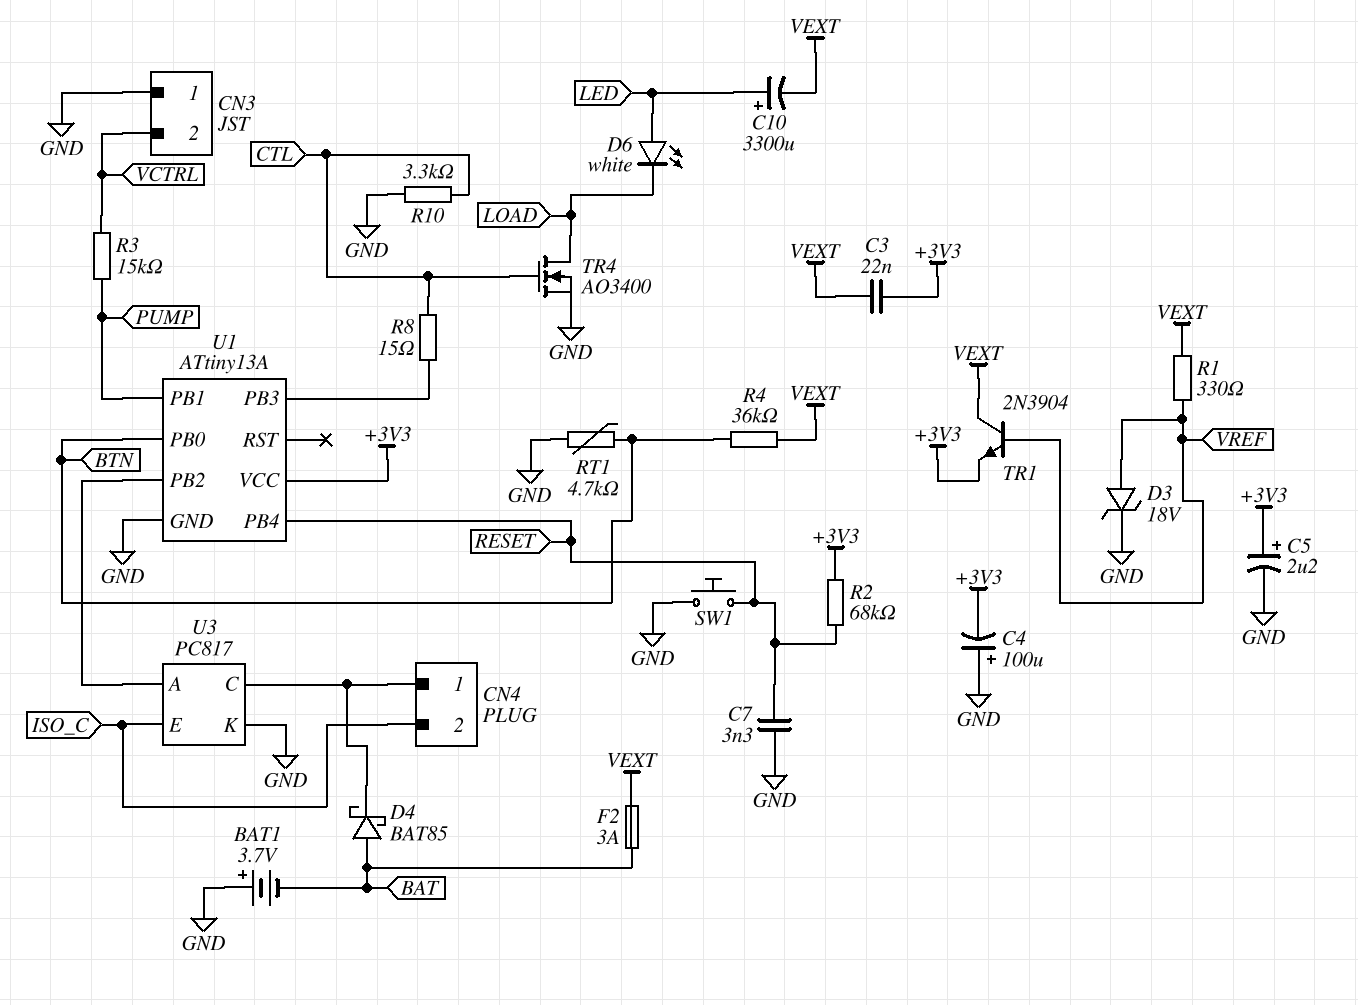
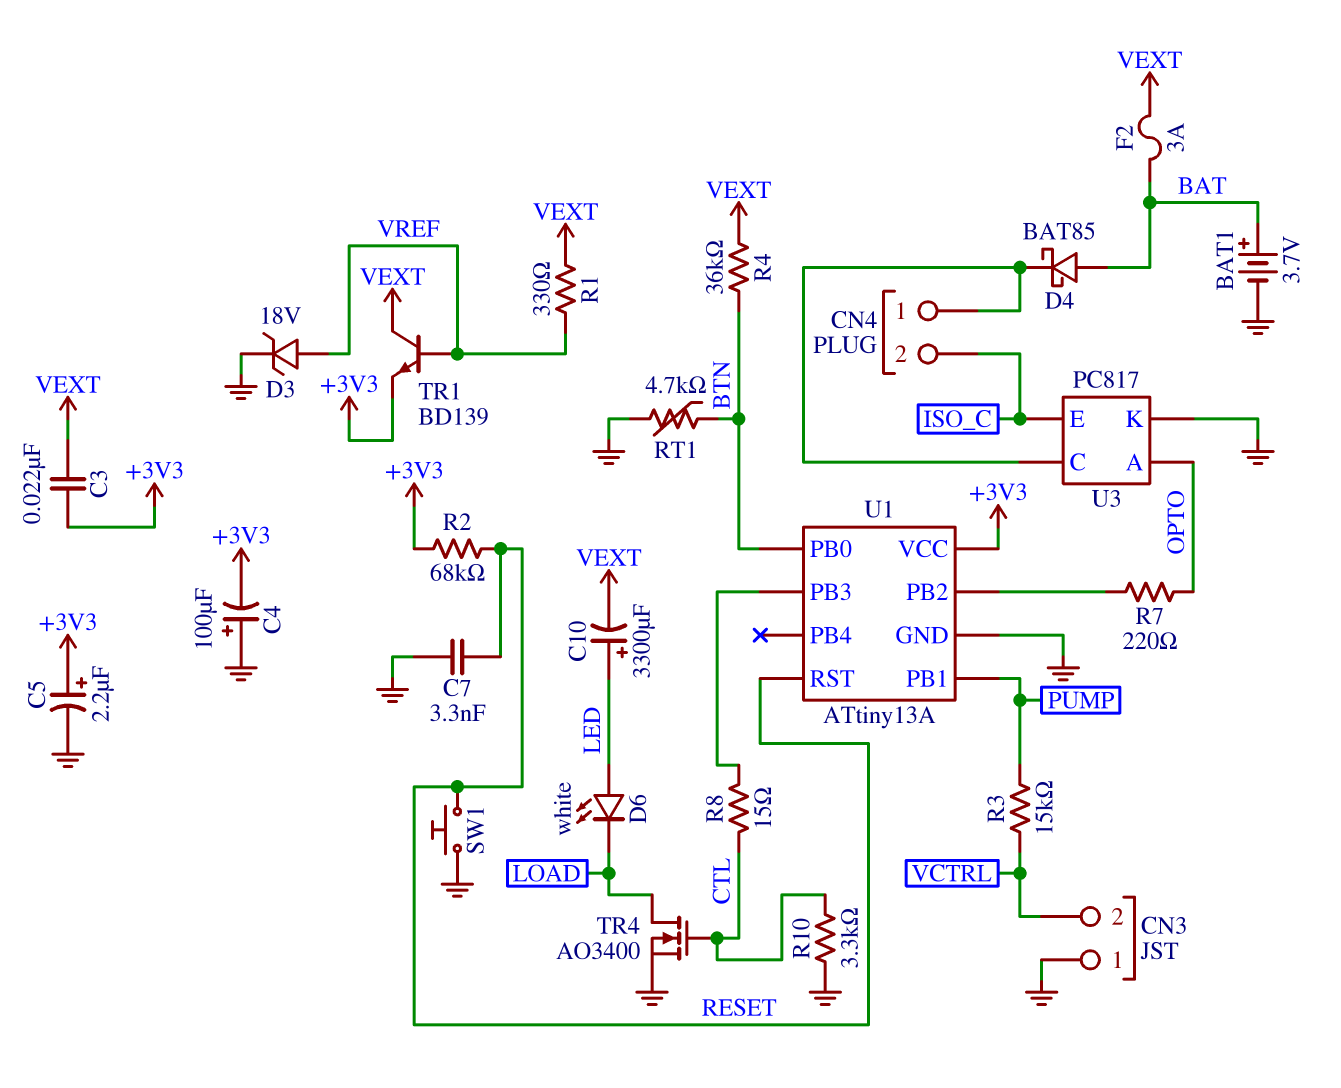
BAT1: 3.7V (plus GND, minus BAT) -> 3.7V (plus BAT, minus GND)
R7: none -> 220 (OPTO, U1/PB2)
TR1: NPN 2N3904 (B VREF, C VEXT, E +3V3) -> NPN BD139 (B VREF, C VEXT, E +3V3)
U1 pin PB4: RESET -> none
U1 pin RST: none -> RESET
U3 pin A: U1/PB2 -> OPTO

